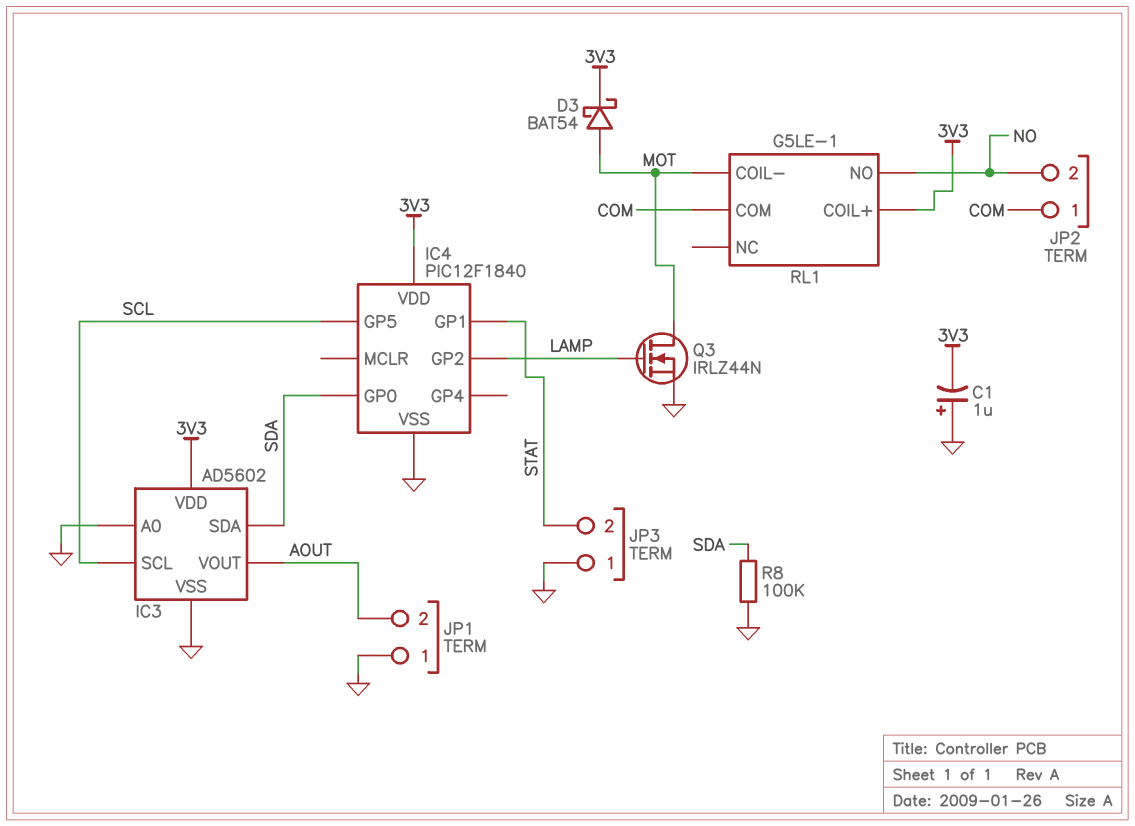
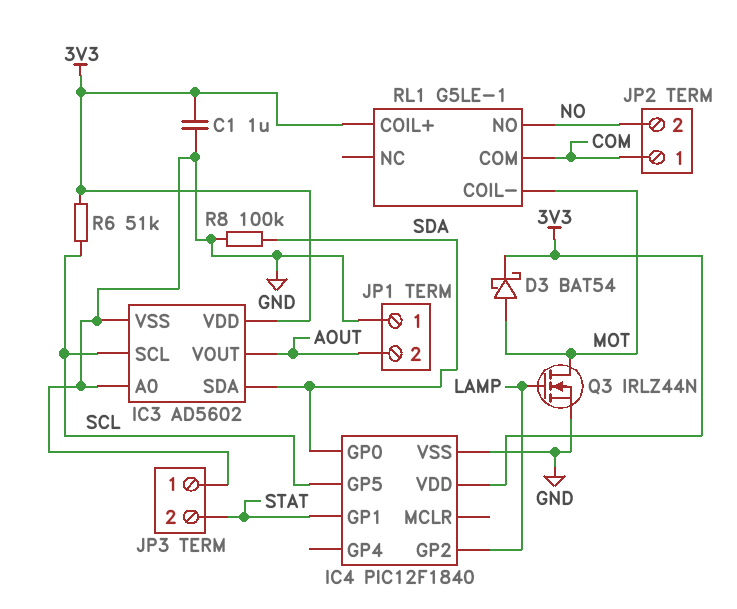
C1: 1uF (plus GND, minus 3V3) -> 1uF (3V3, GND)
R6: none -> 51k (3V3, SCL)

